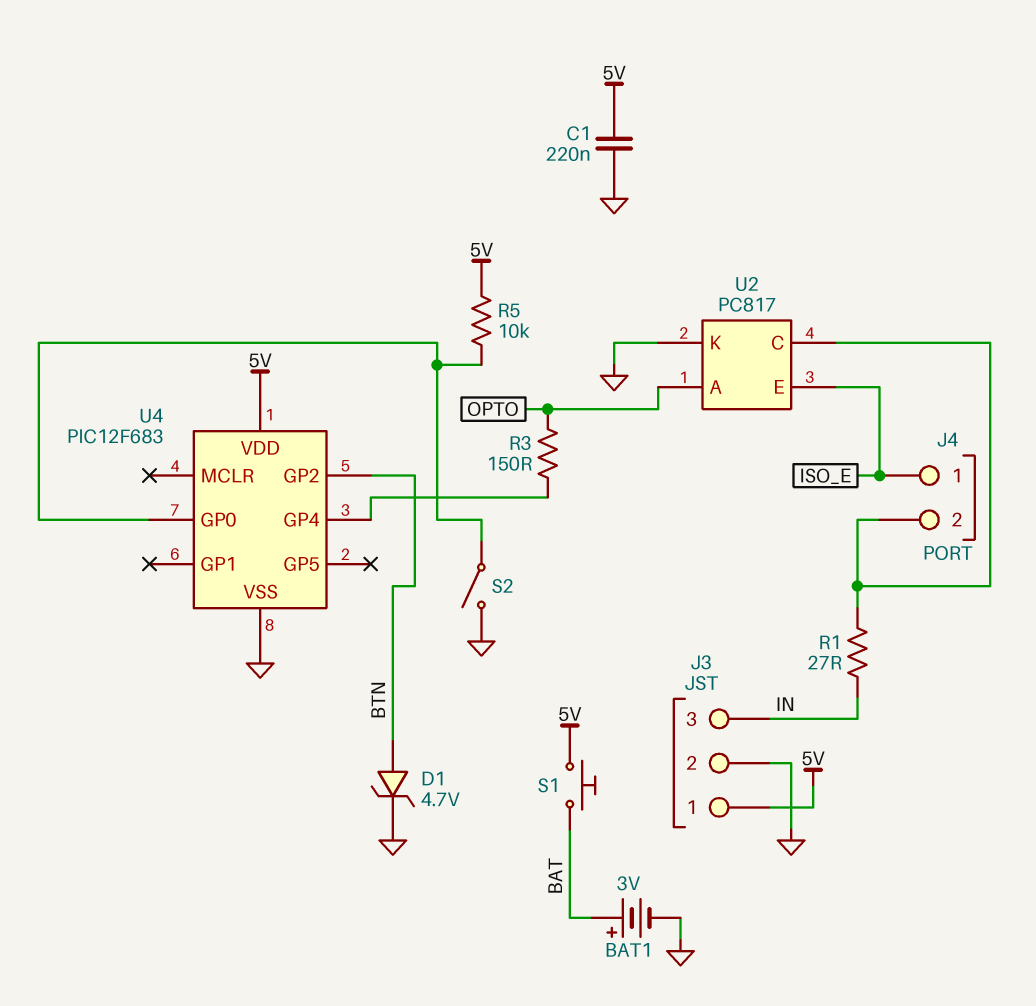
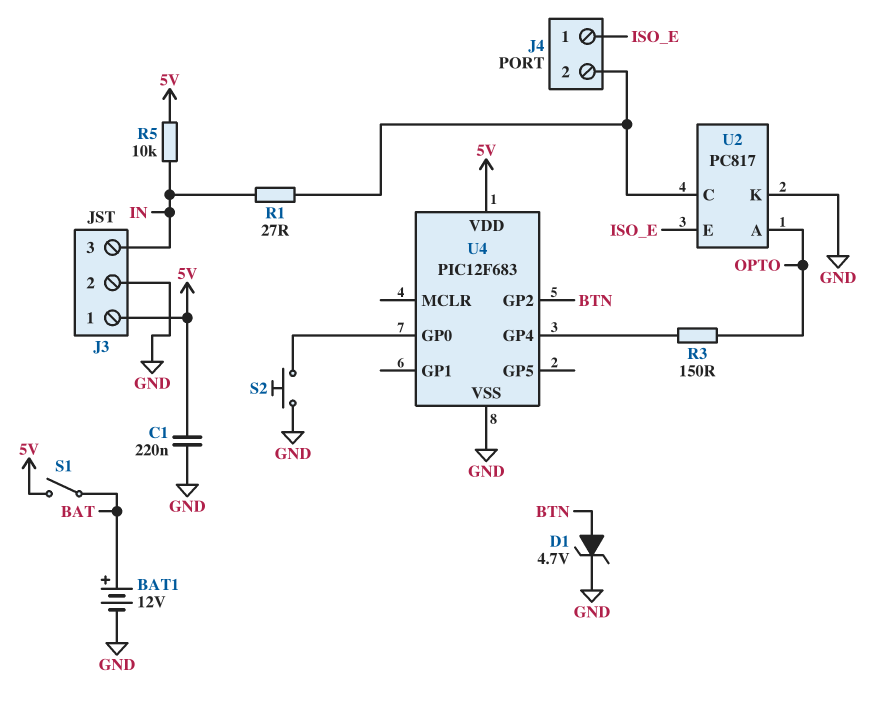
BAT1: 3V (plus BAT, minus GND) -> 12V (plus BAT, minus GND)
R5: 10k (5V, U4/GP0) -> 10k (5V, IN)
S1: button (5V, BAT) -> switch (5V, BAT)
S2: switch (GND, U4/GP0) -> button (GND, U4/GP0)

